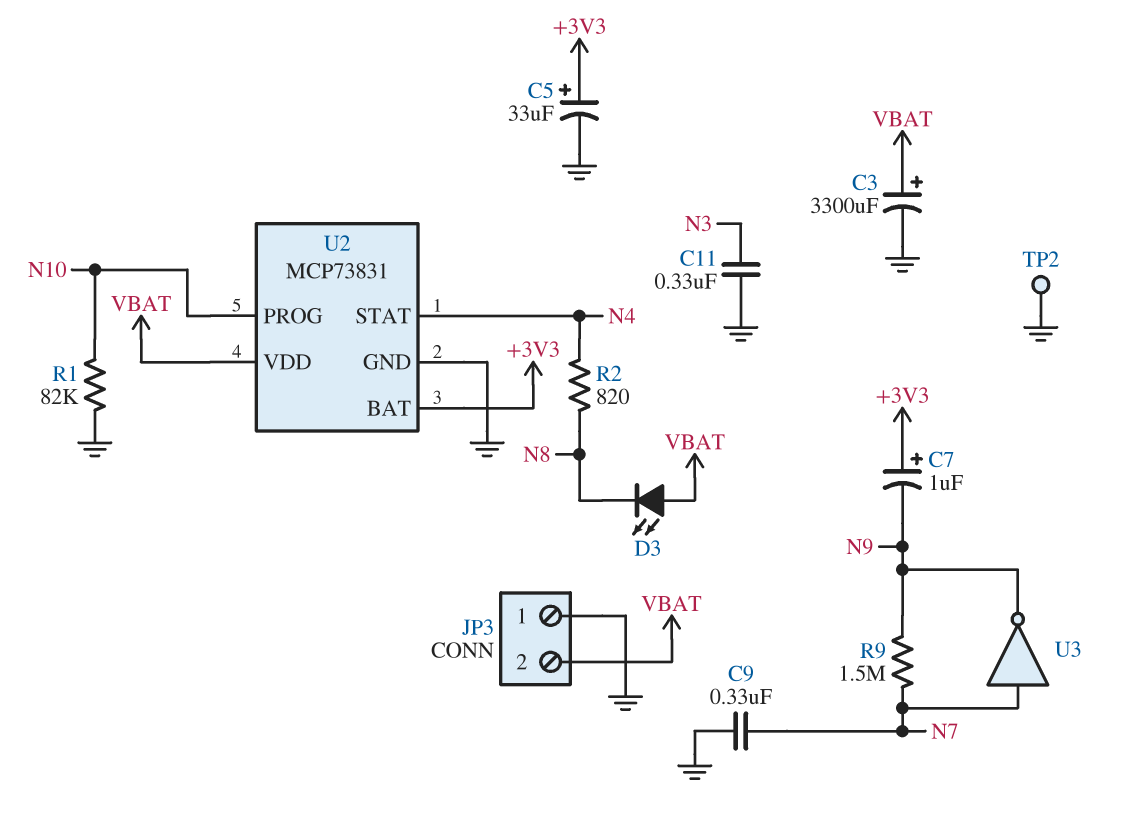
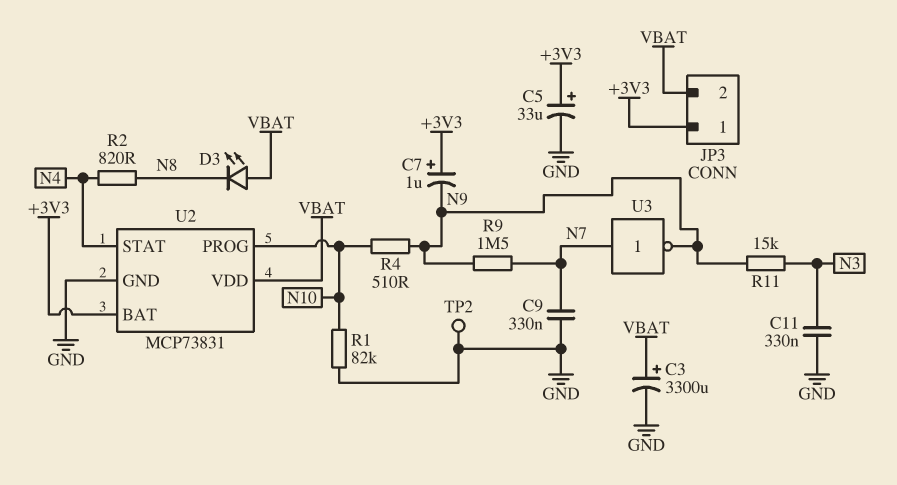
JP3 pin 1: GND -> +3V3
R4: none -> 510 (N9, N10)
R11: none -> 15k (N3, N9)

